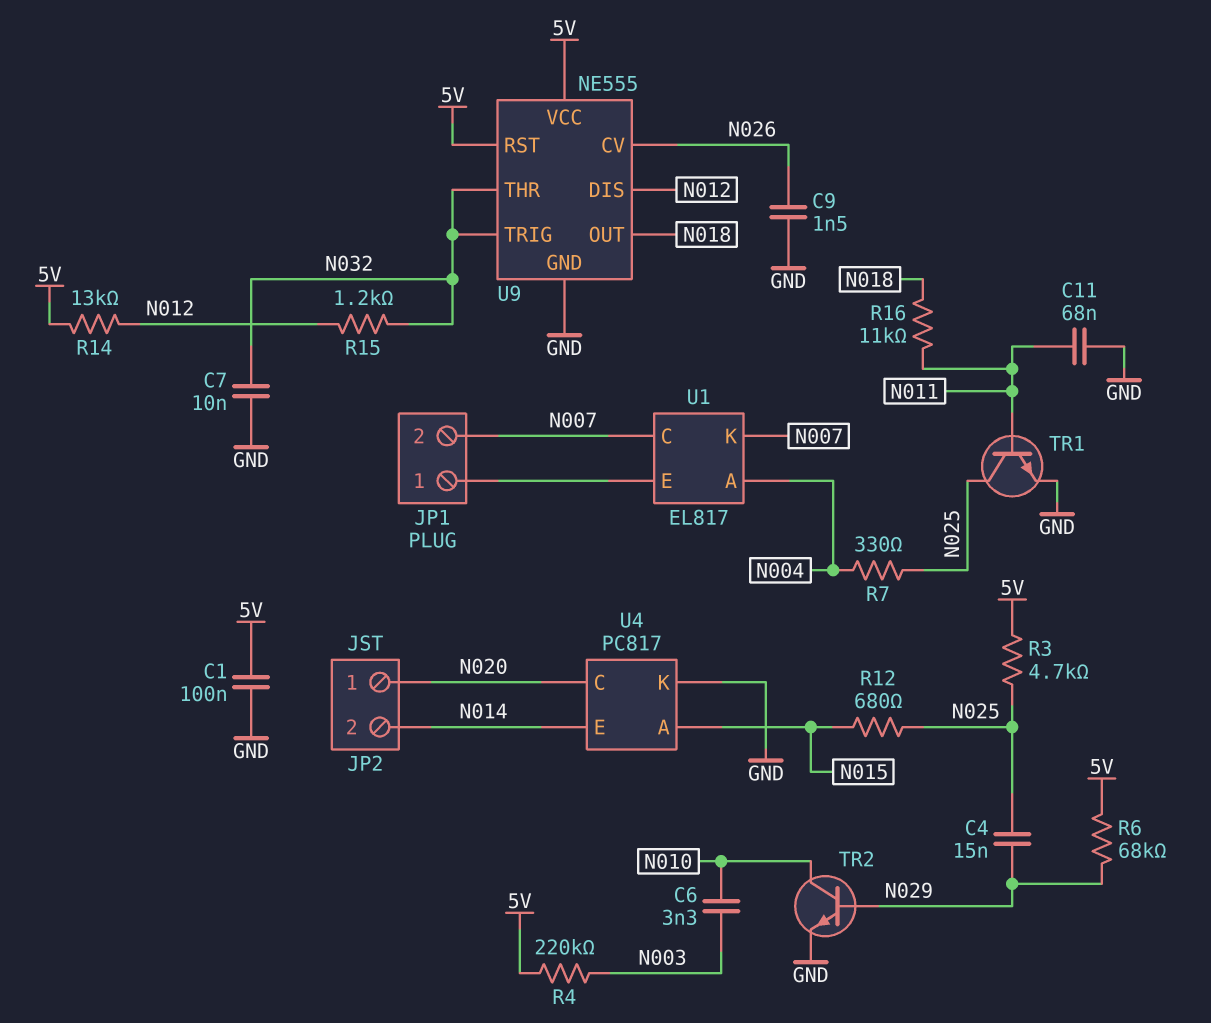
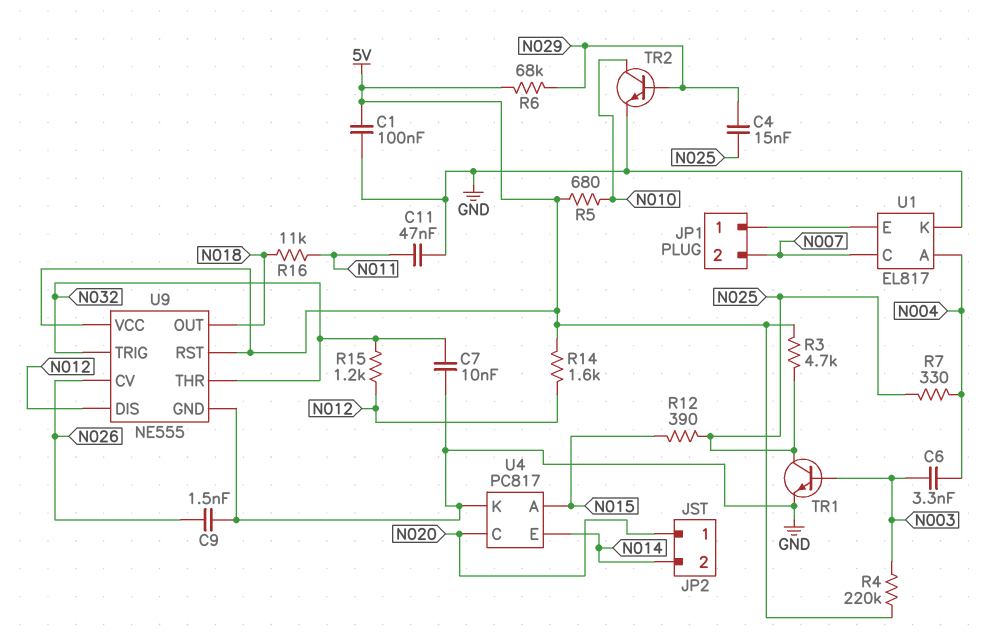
C6: 3.3nF (N003, N010) -> 3.3nF (N003, N004)
C11: 68nF (GND, N011) -> 47nF (GND, N011)
R5: none -> 680 (5V, N010)
R12: 680 (N015, N025) -> 390 (N015, N025)
R14: 13k (5V, N012) -> 1.6k (5V, N012)
TR1: NPN (B N011, C N025, E GND) -> NPN (B N003, C N025, E GND)
U1 pin K: N007 -> GND

